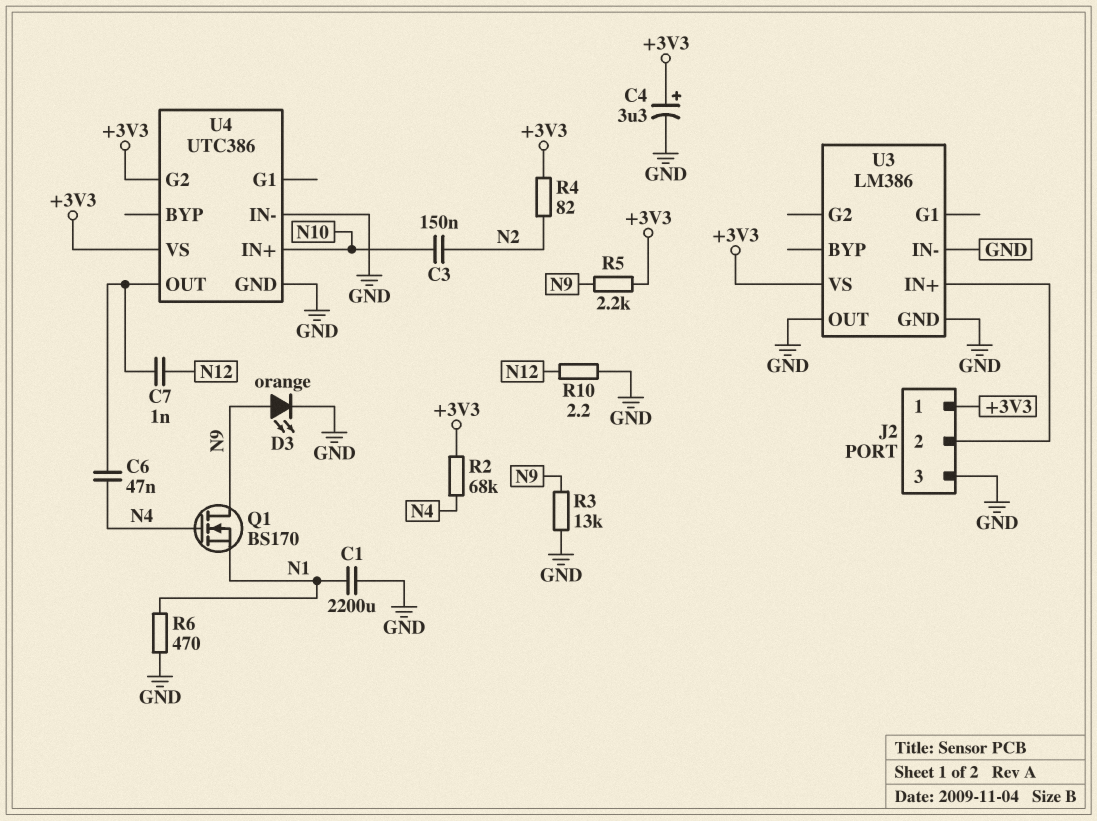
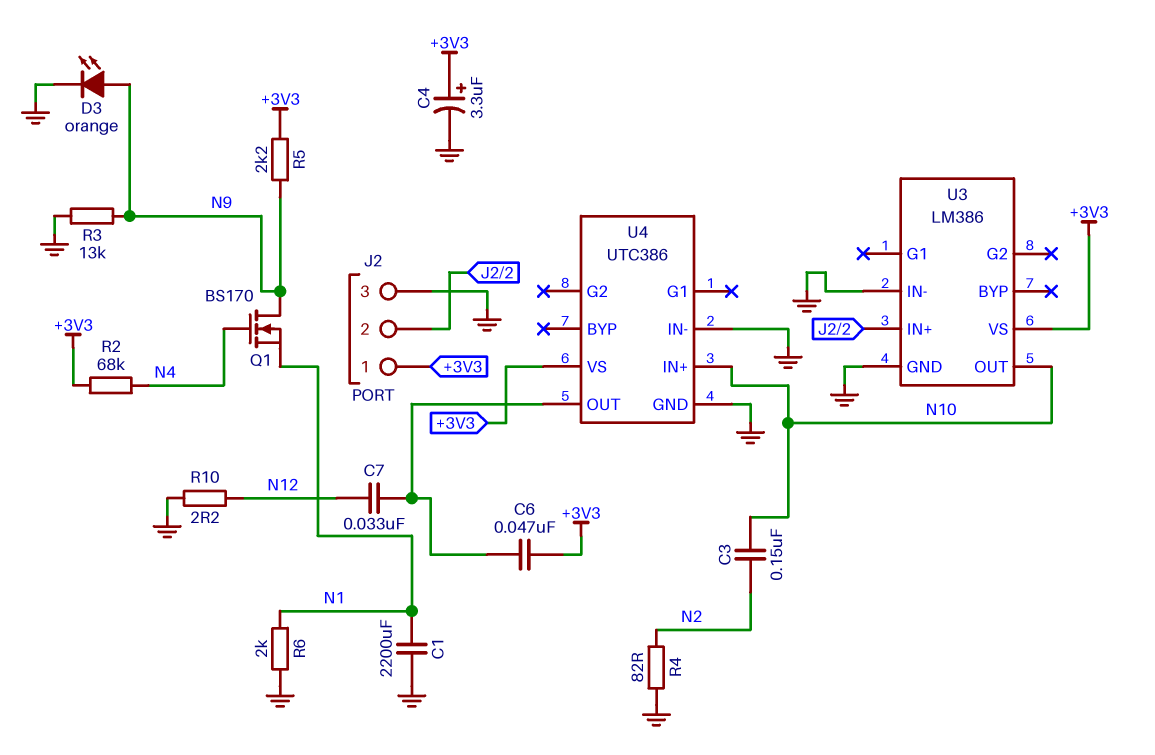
C6: 47nF (N4, U4/OUT) -> 47nF (+3V3, U4/OUT)
C7: 1nF (N12, U4/OUT) -> 33nF (N12, U4/OUT)
R4: 82 (+3V3, N2) -> 82 (GND, N2)
R6: 470 (GND, N1) -> 2k (GND, N1)
U3 pin OUT: GND -> N10
U4 pin G2: +3V3 -> none

